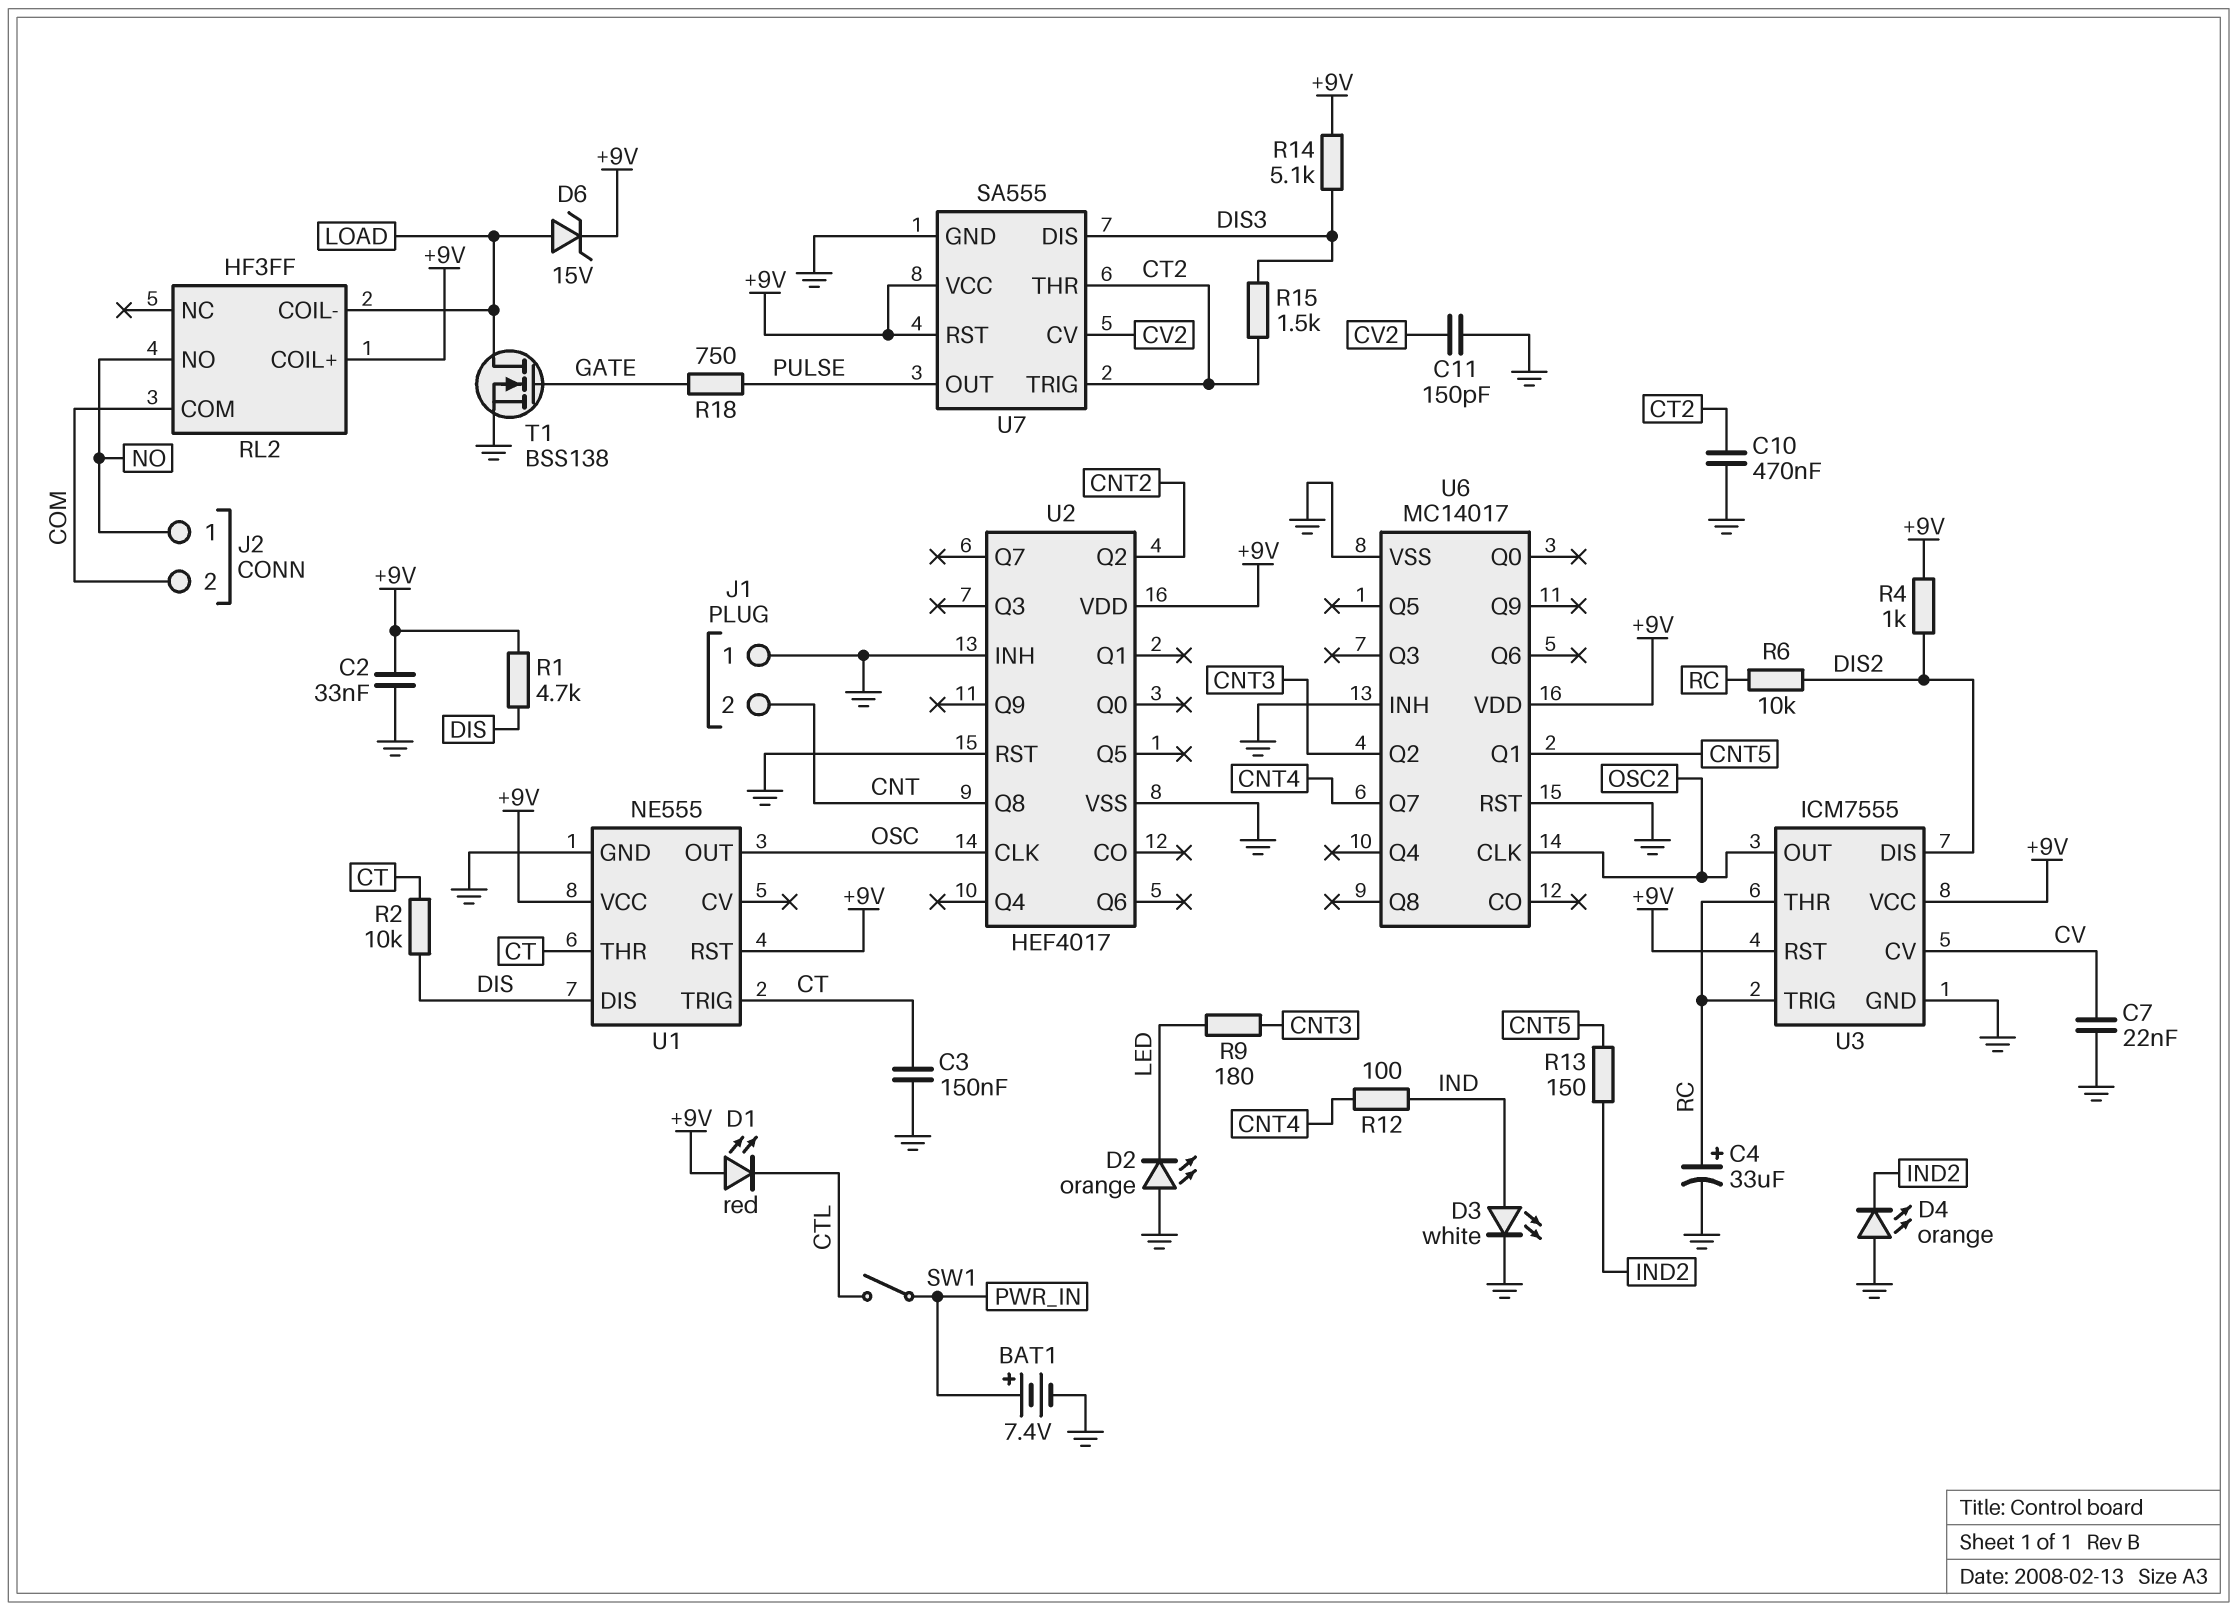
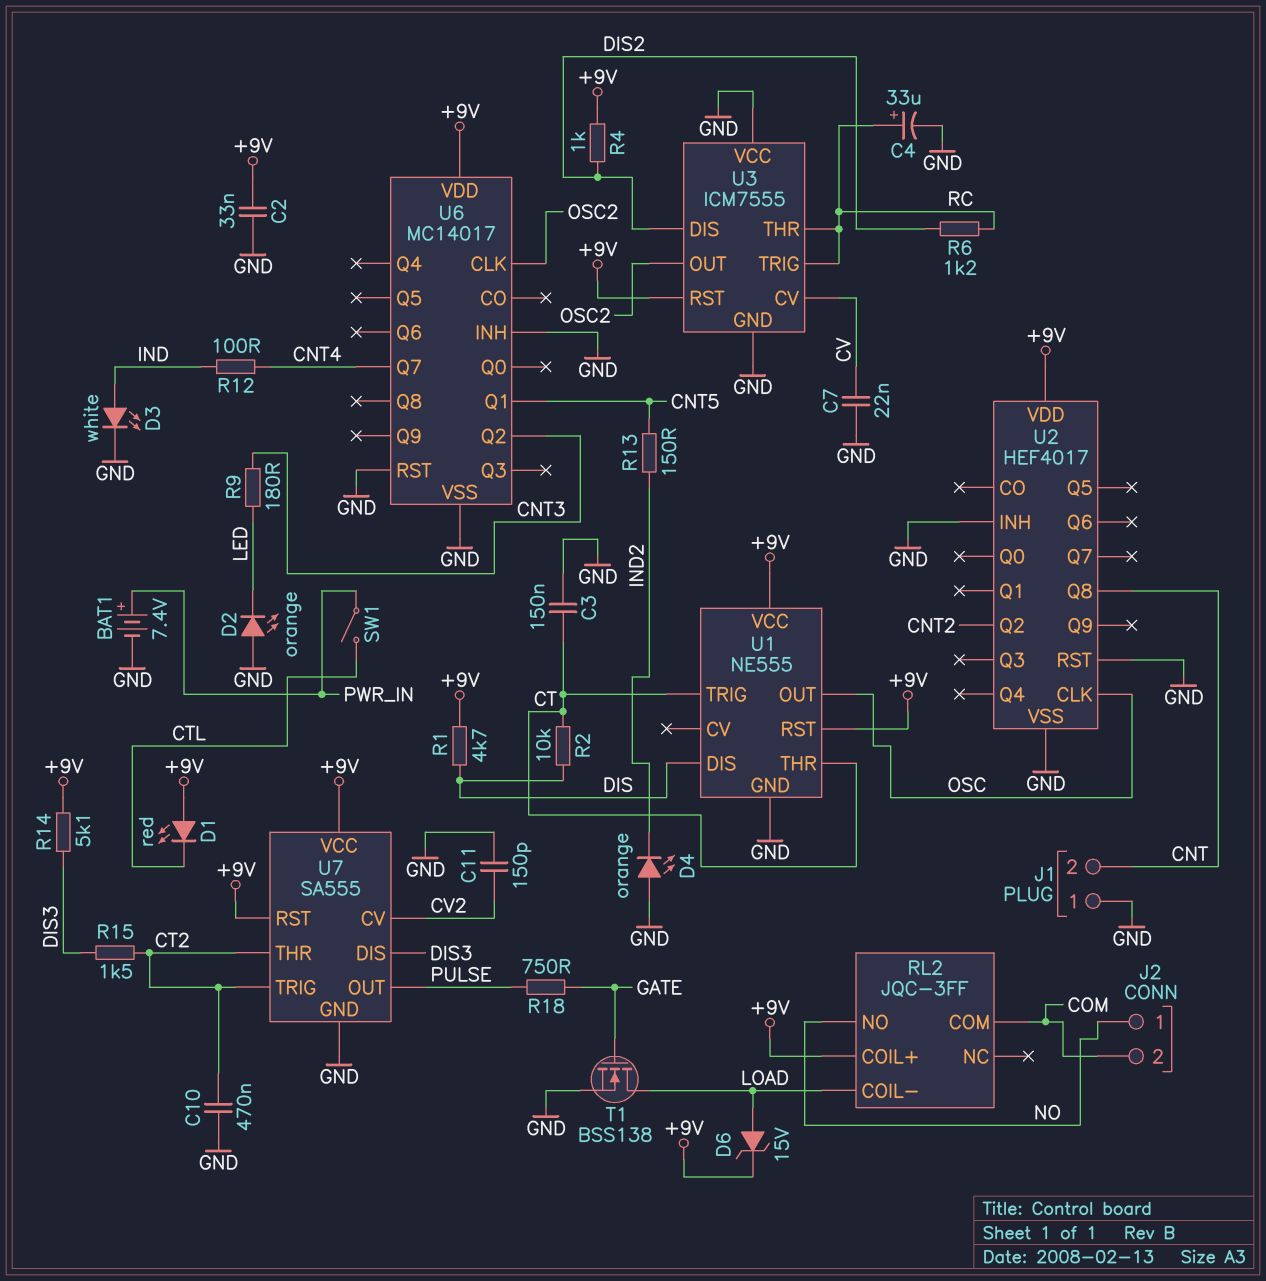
R6: 10k (DIS2, RC) -> 1.2k (DIS2, RC)
RL2: HF3FF -> JQC-3FF
U3 pin VCC: +9V -> GND

